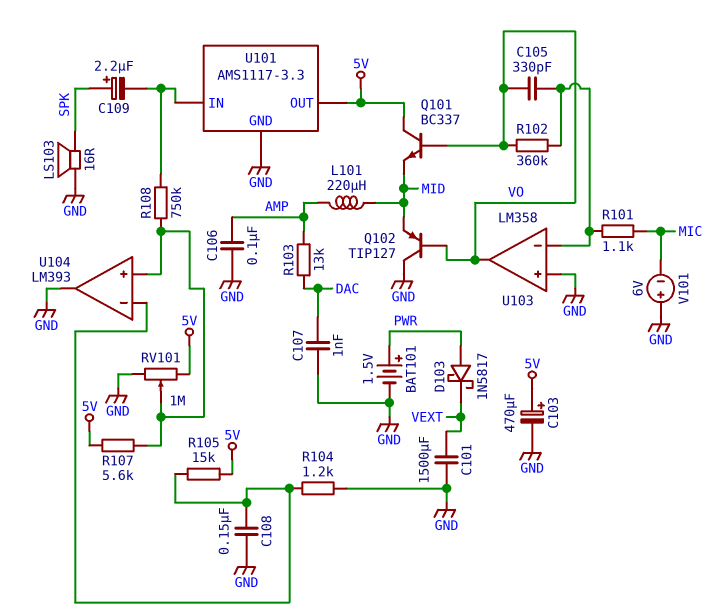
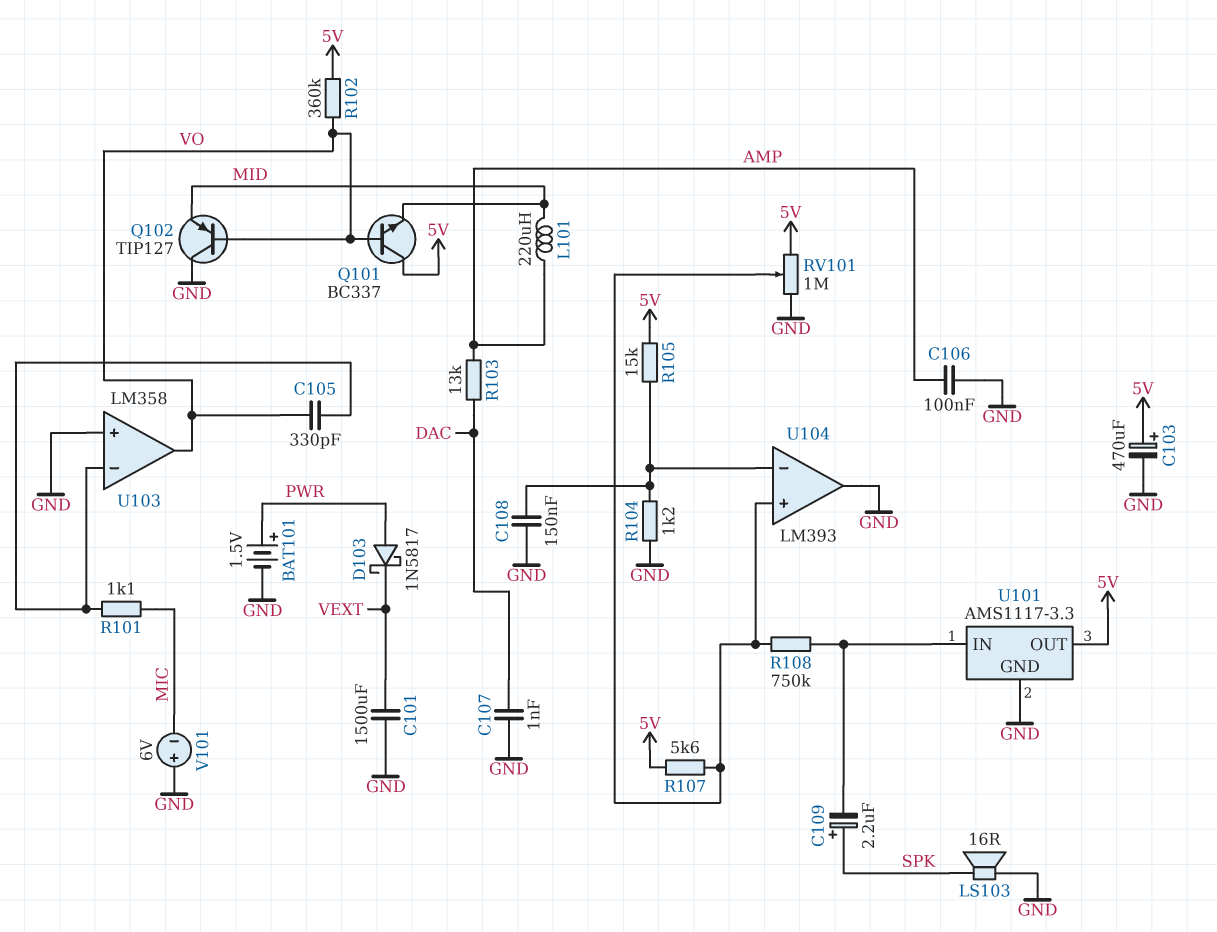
R102: 360k (U103/in-, VO) -> 360k (5V, VO)

